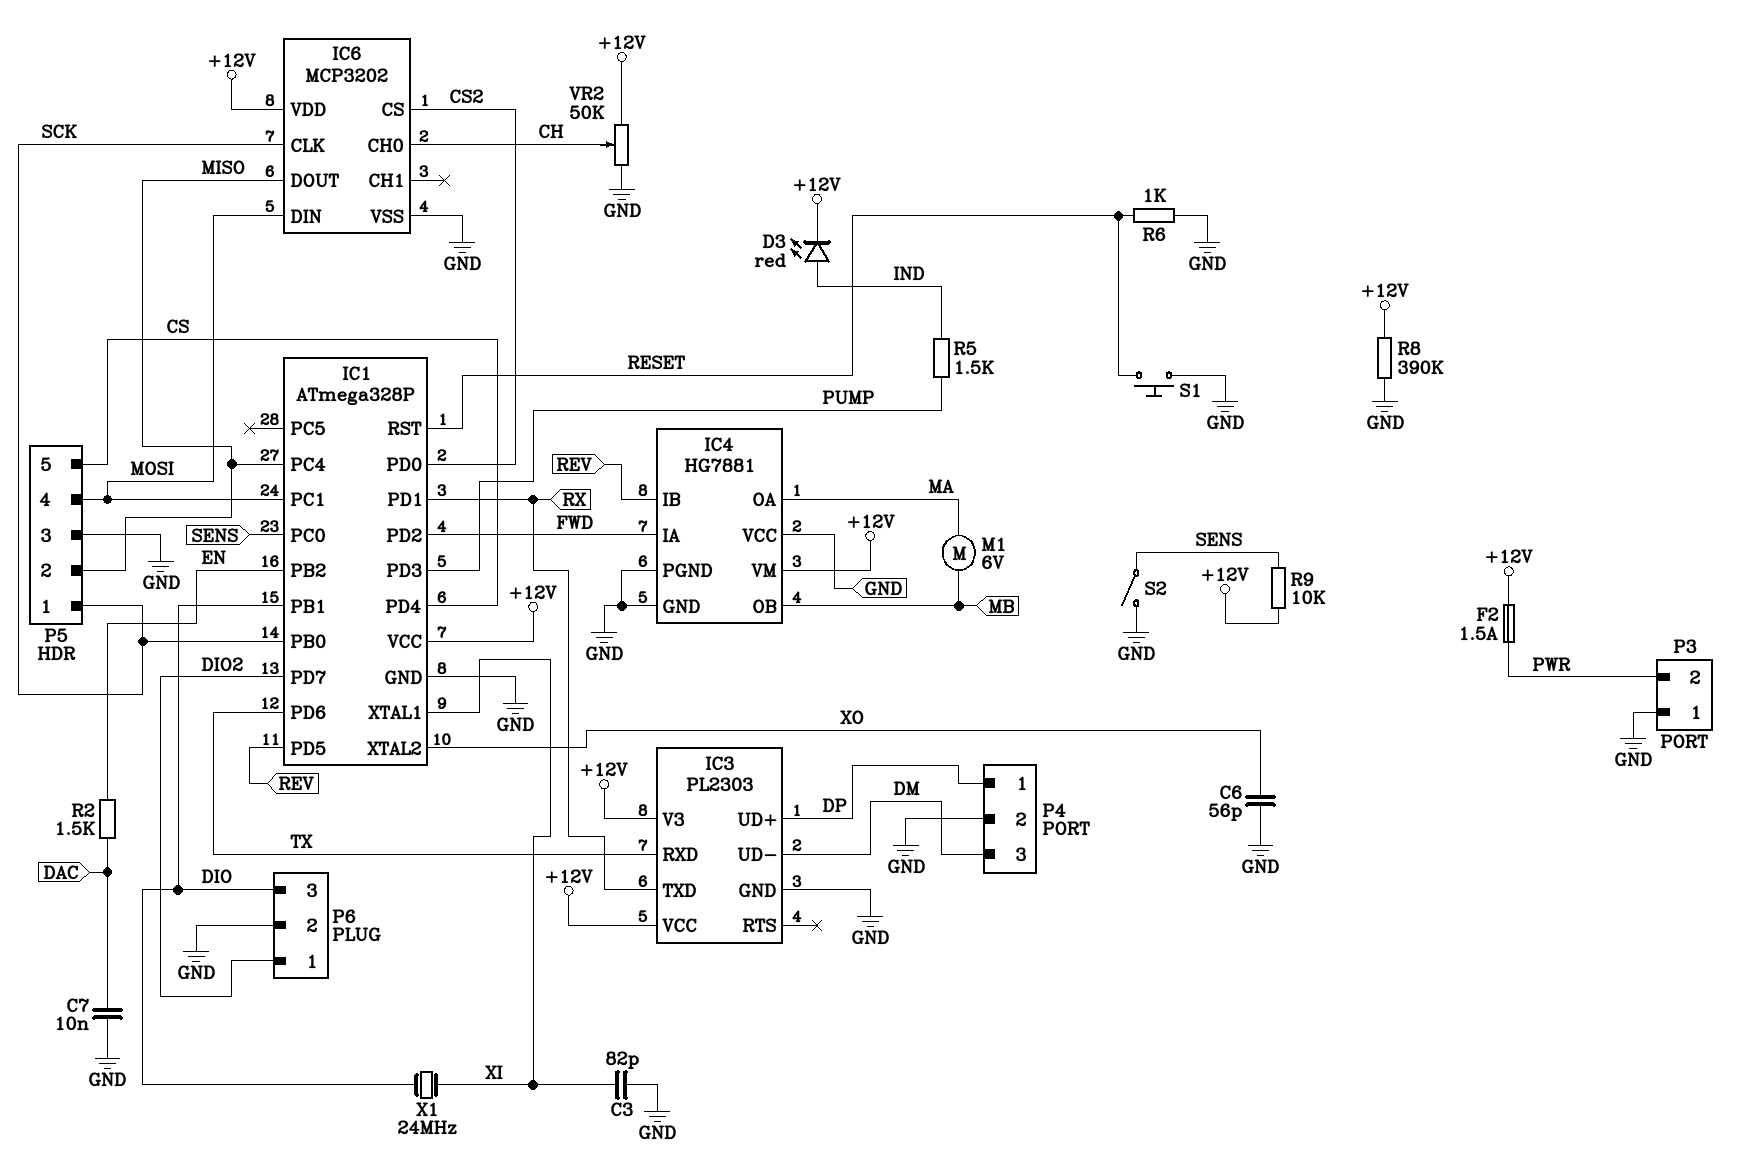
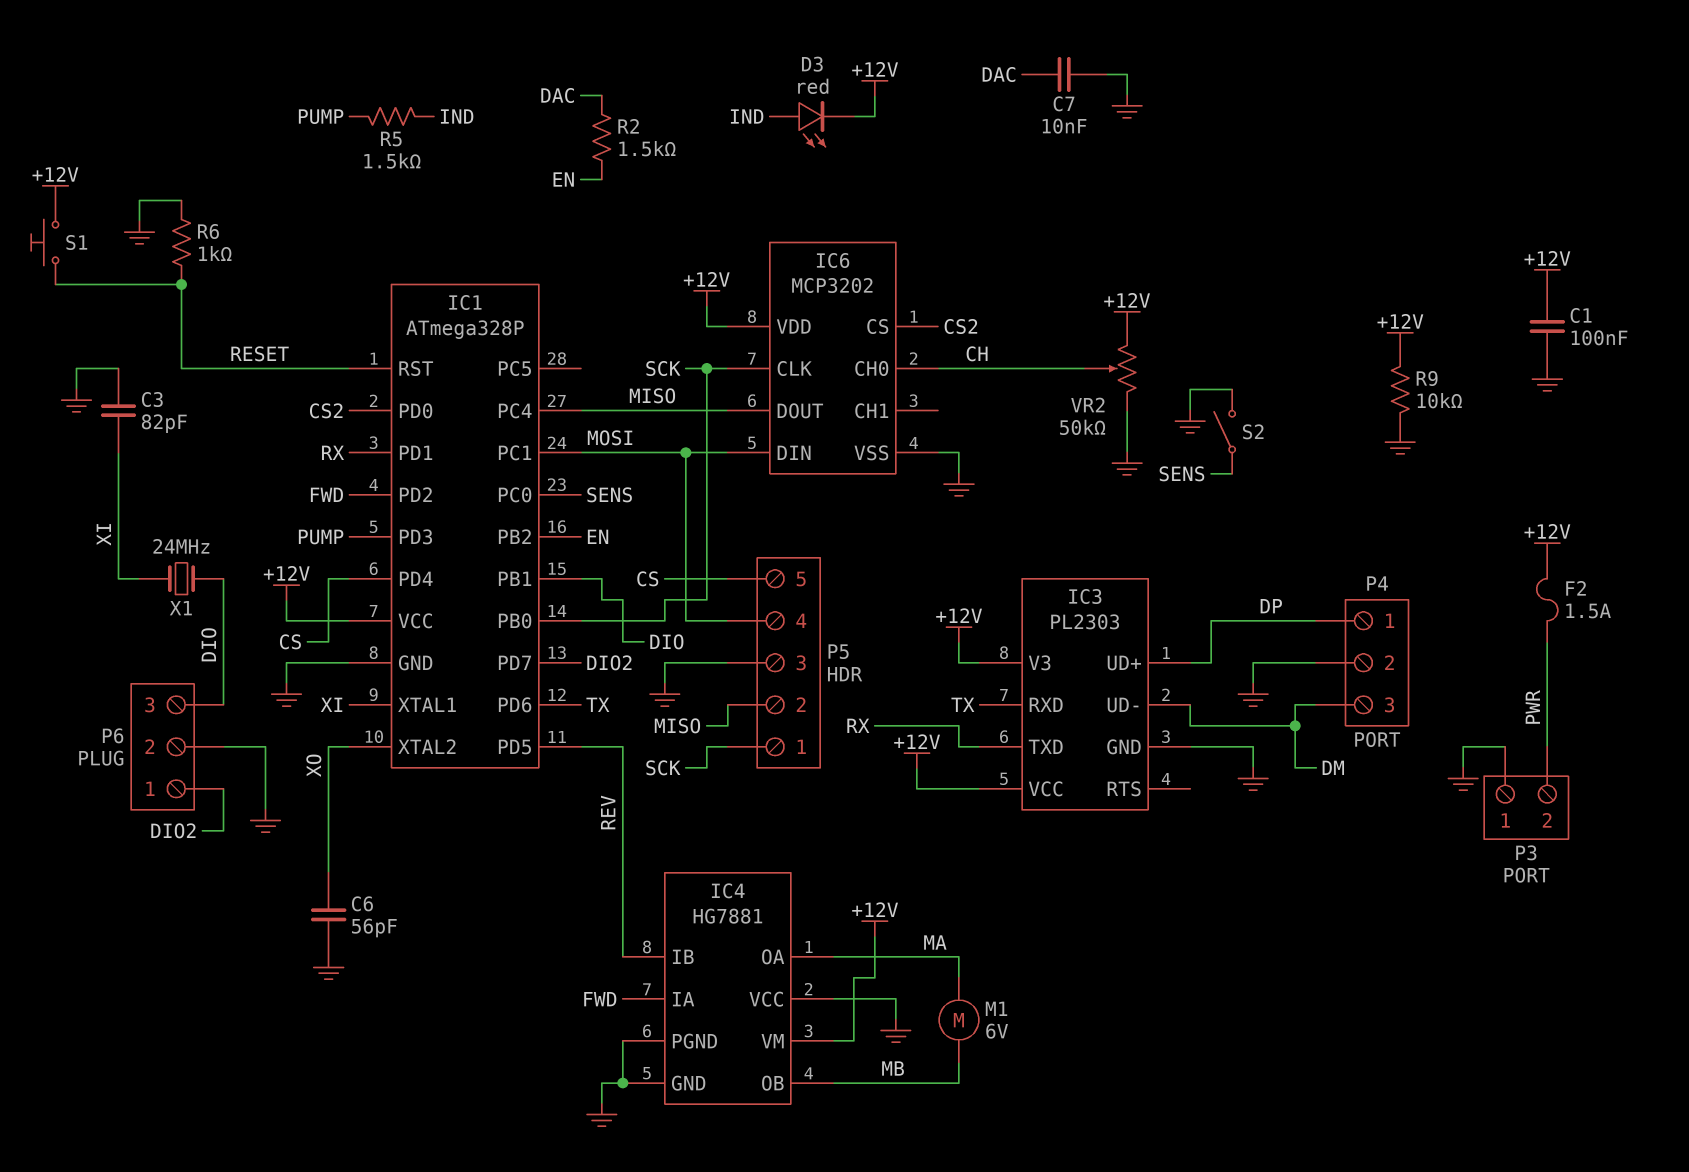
C1: none -> 100nF (+12V, GND)
R8: 390k (+12V, GND) -> none
R9: 10k (+12V, SENS) -> 10k (+12V, GND)
S1: button (GND, RESET) -> button (+12V, RESET)

